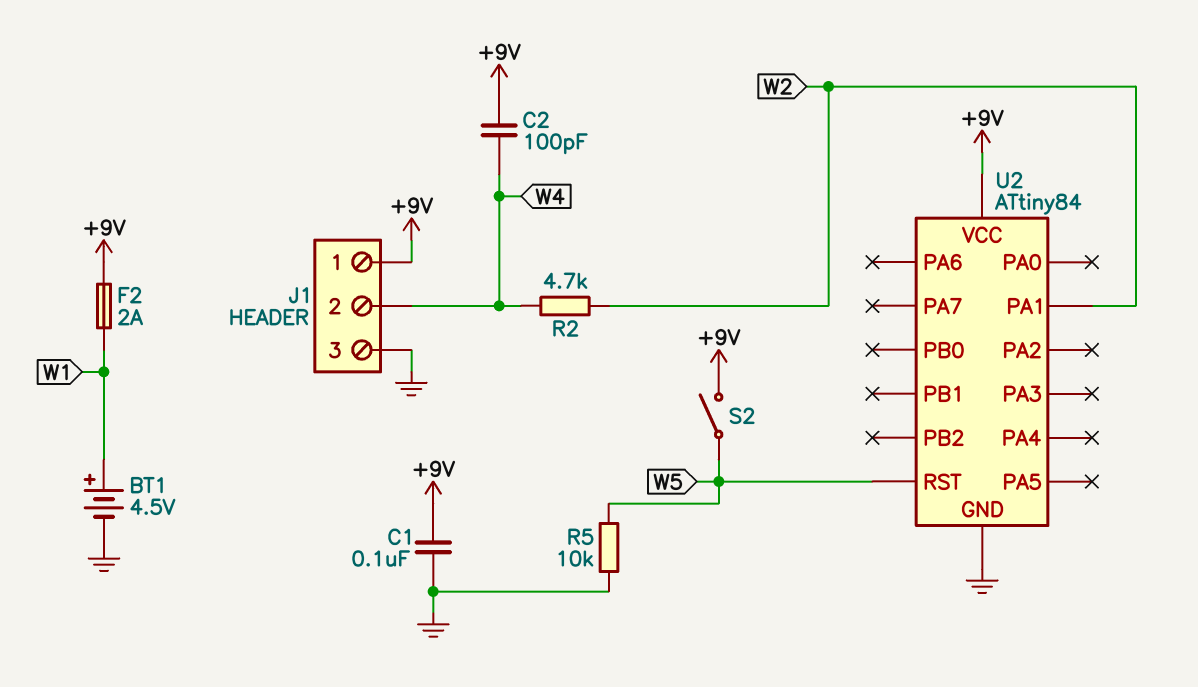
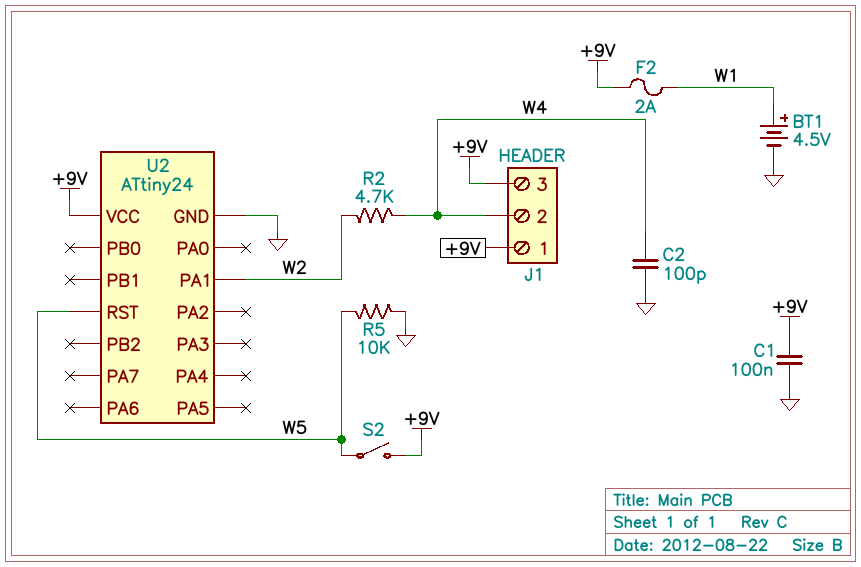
C2: 100pF (+9V, W4) -> 100pF (GND, W4)
J1 pin 3: GND -> +9V
U2: ATtiny84 -> ATtiny24

